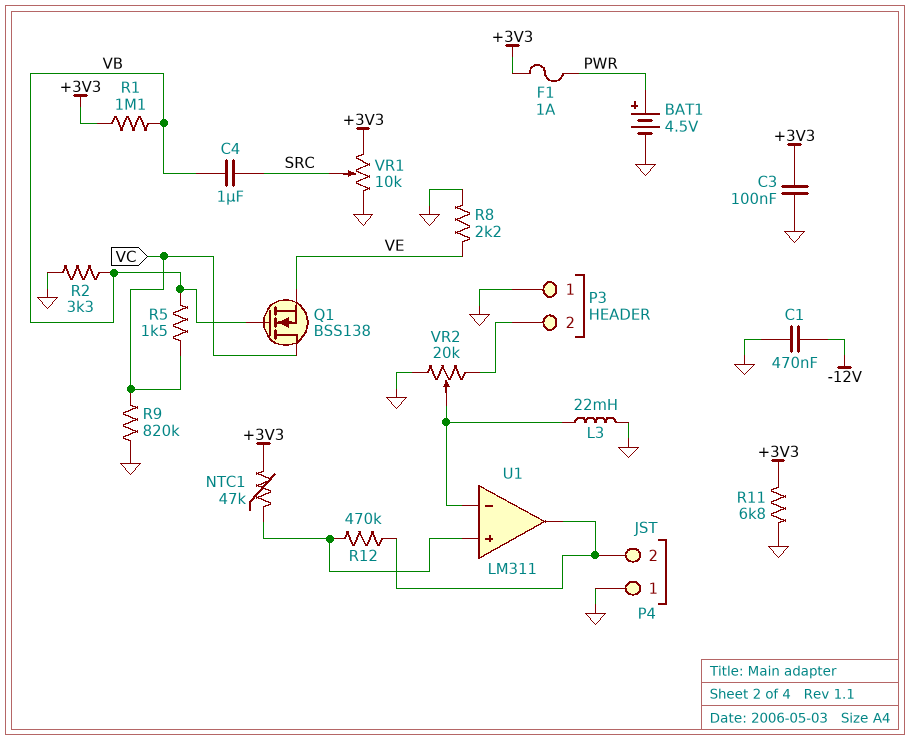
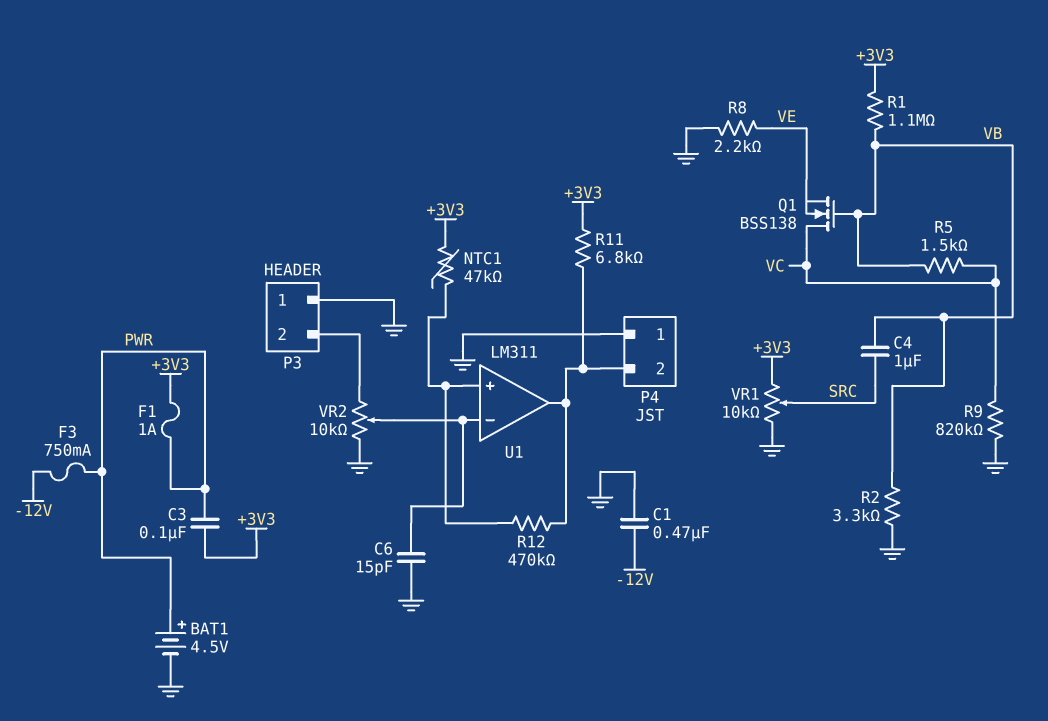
C3: 100nF (+3V3, GND) -> 100nF (+3V3, PWR)
C6: none -> 15pF (GND, U1/in-)
F3: none -> 750mA (-12V, PWR)
L3: 22mH (GND, U1/in-) -> none
R11: 6.8k (+3V3, GND) -> 6.8k (+3V3, P4/2)
VR2: 20k (GND, P3/2, wiper U1/in-) -> 10k (GND, P3/2, wiper U1/in-)

